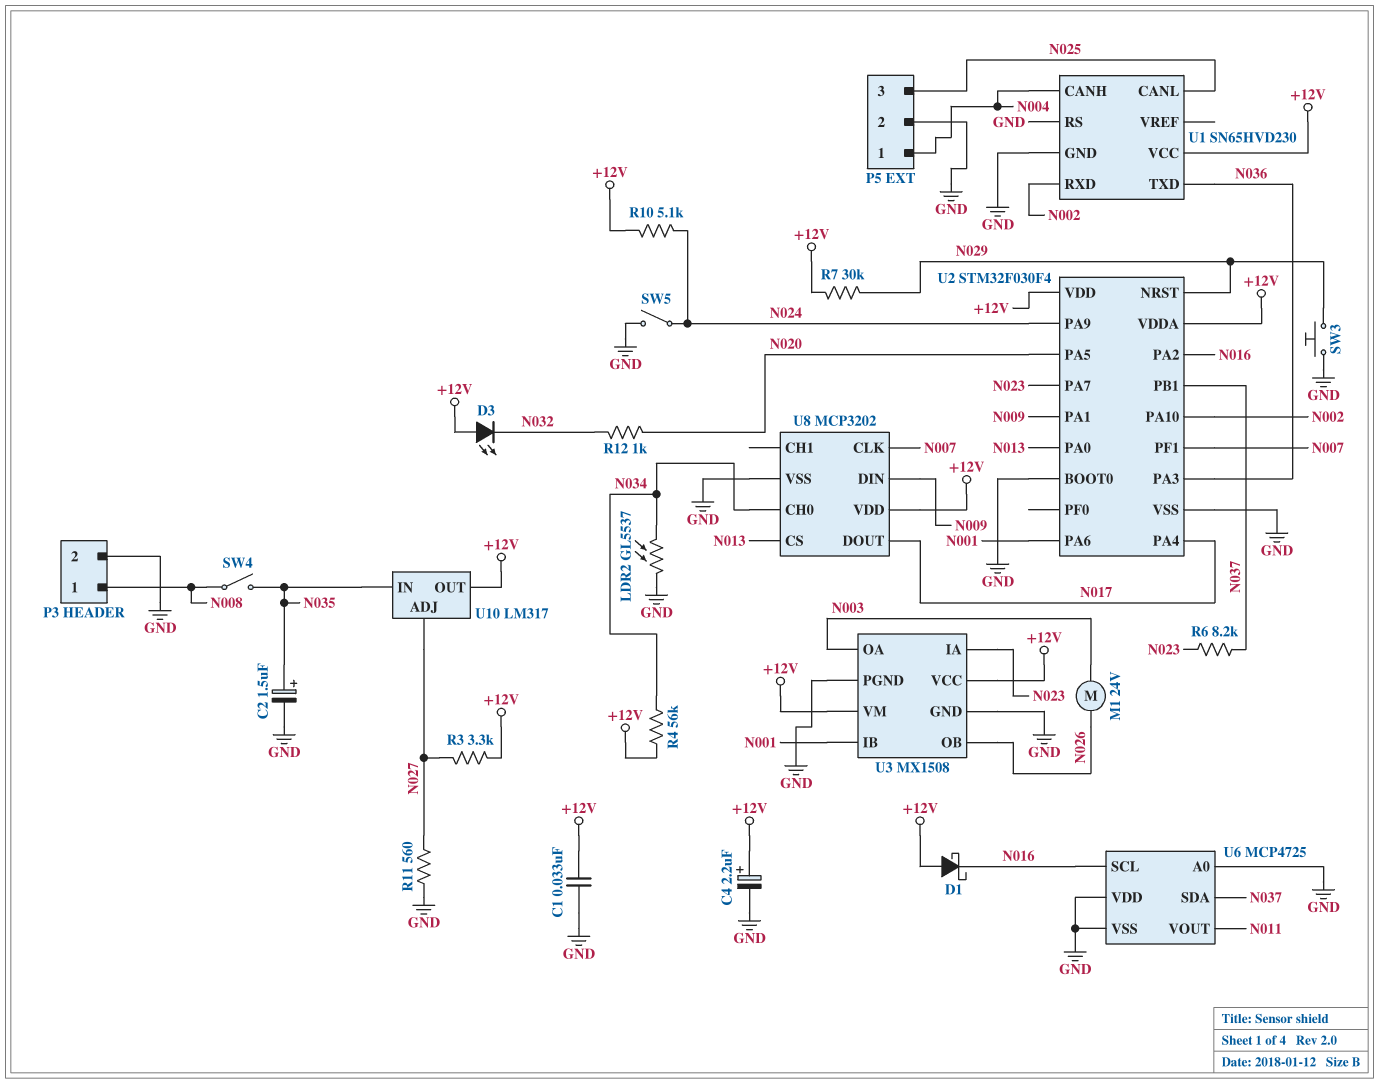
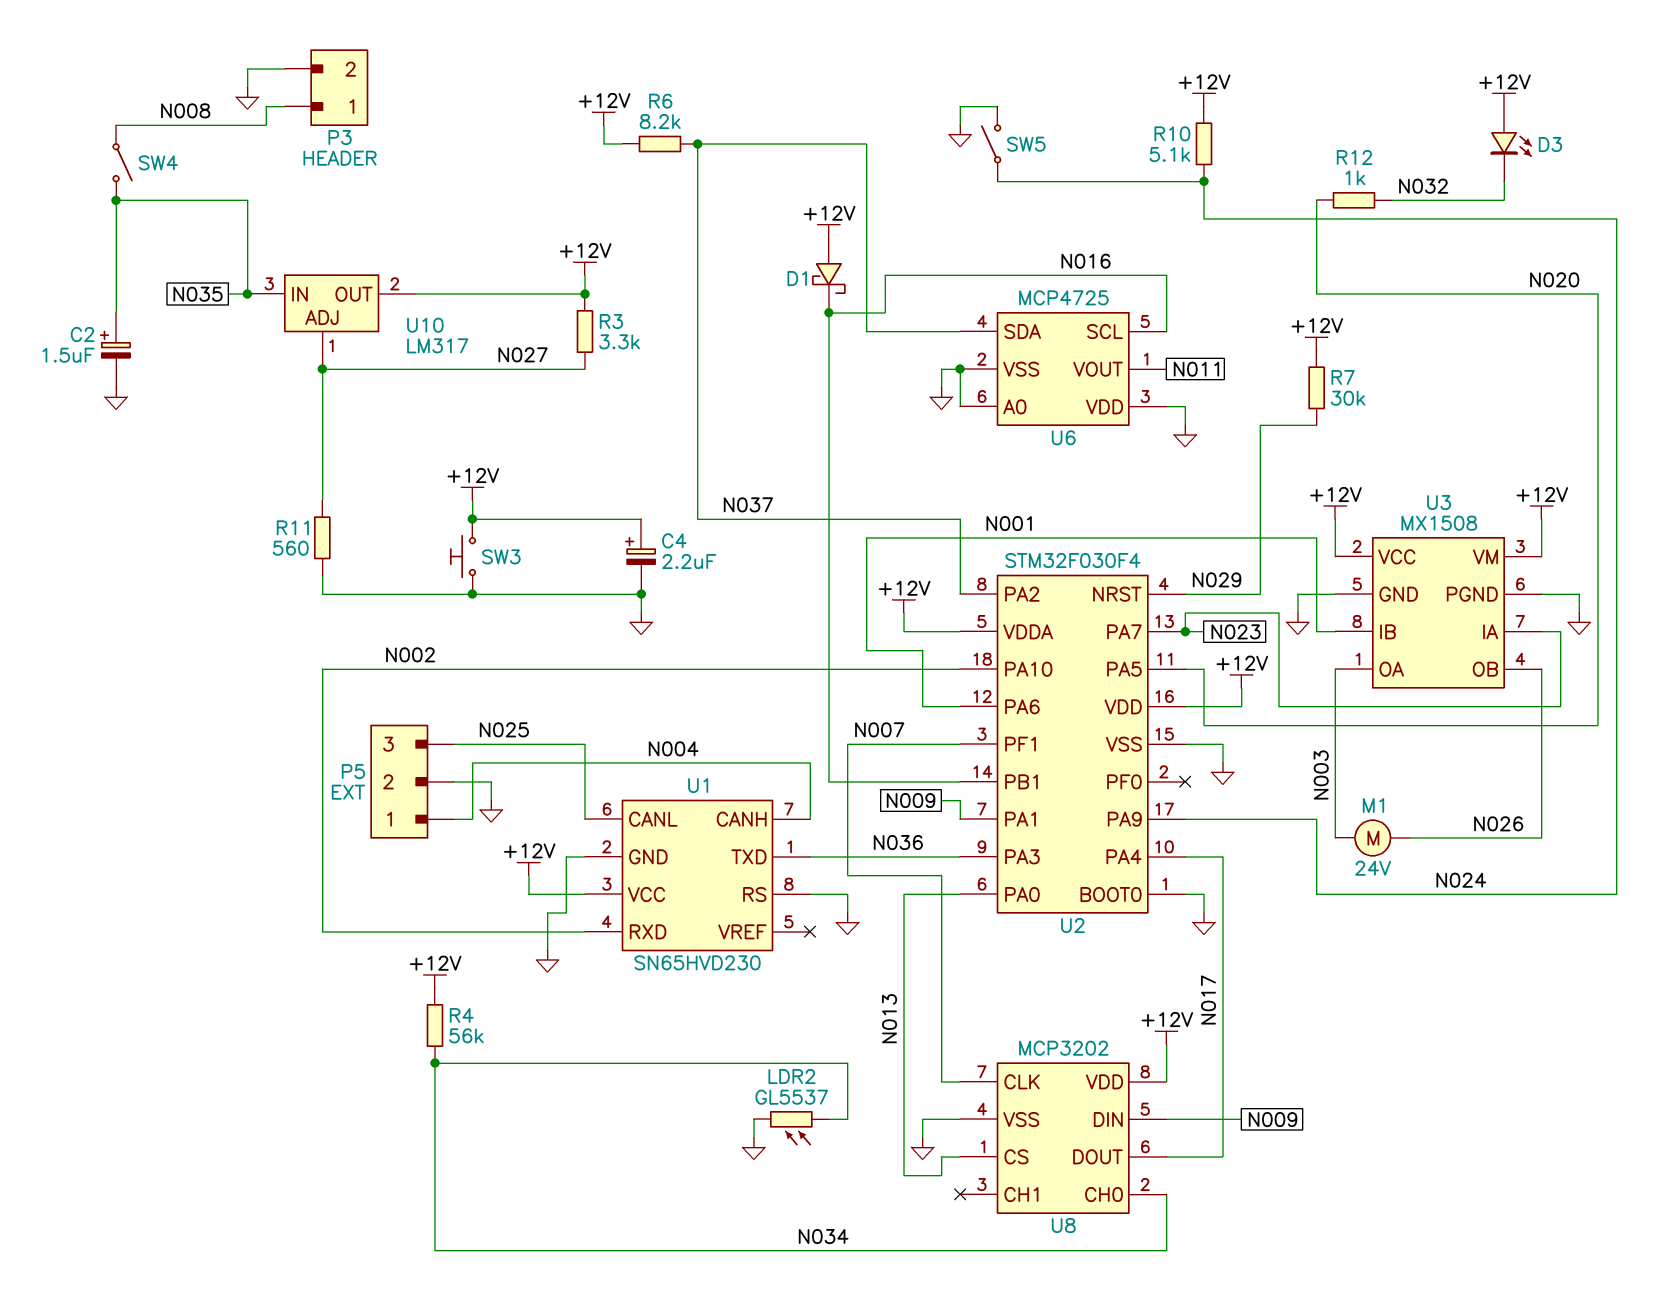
C1: 33nF (+12V, GND) -> none
R6: 8.2k (N023, N037) -> 8.2k (+12V, N037)
SW3: button (GND, N029) -> button (+12V, GND)
U2 pin PA2: N016 -> N037
U2 pin PB1: N037 -> N016

